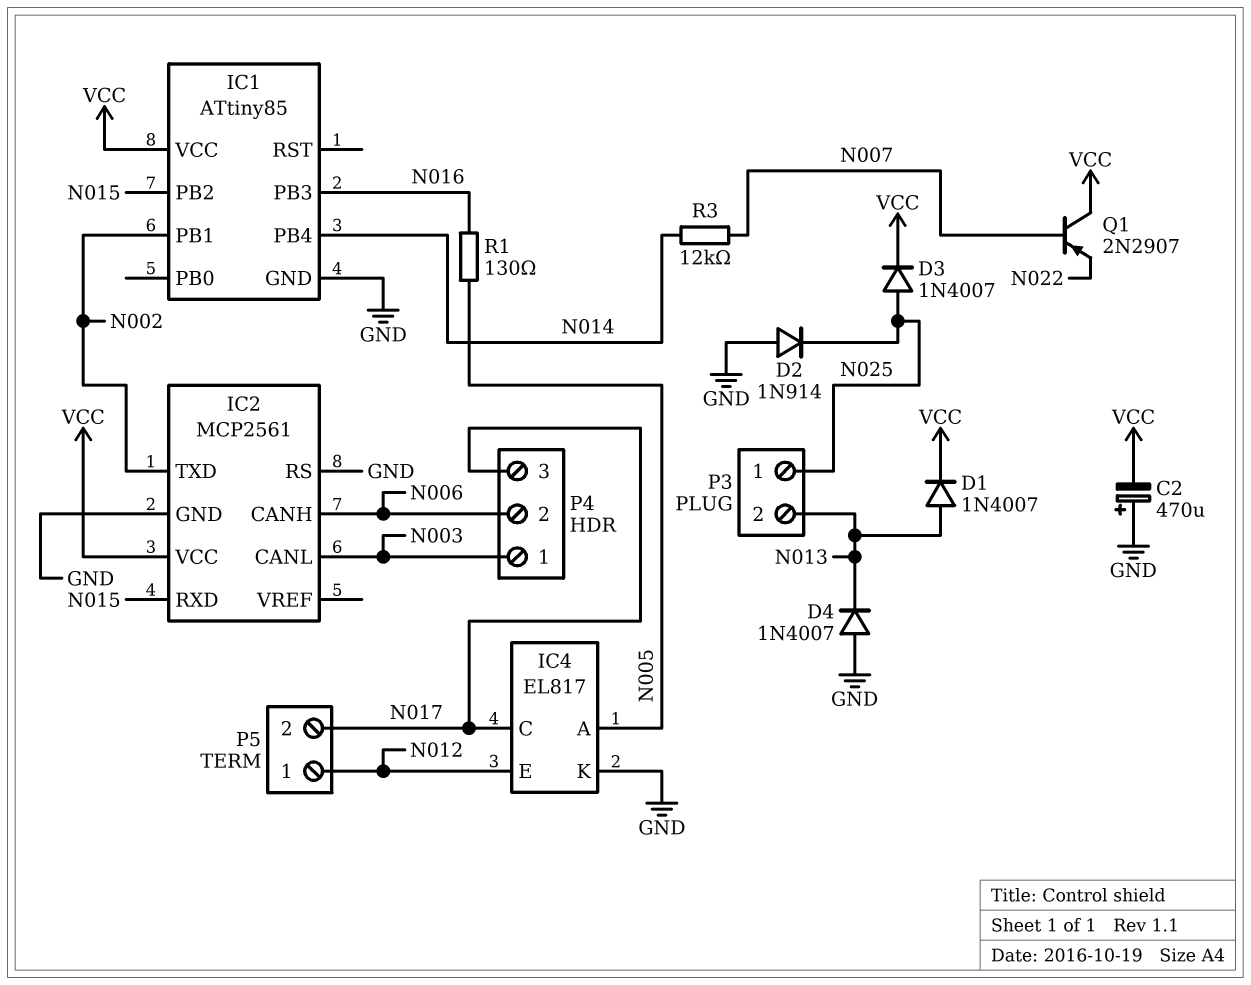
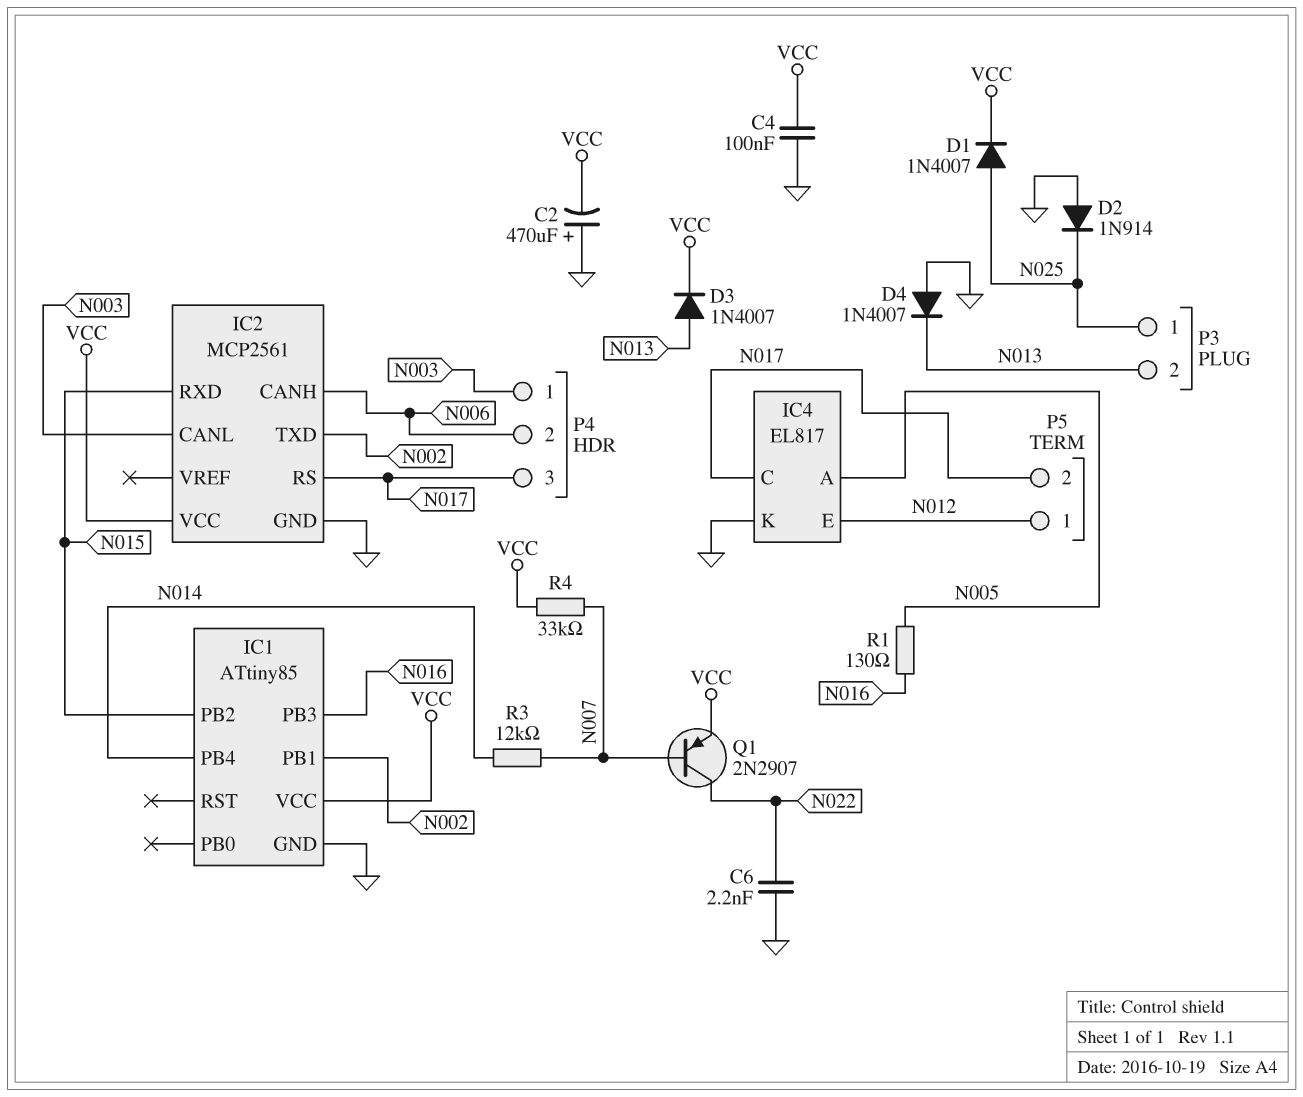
C4: none -> 100nF (GND, VCC)
C6: none -> 2.2nF (GND, N022)
D1: diode 1N4007 (A N013, K VCC) -> diode 1N4007 (A N025, K VCC)
D3: diode 1N4007 (A N025, K VCC) -> diode 1N4007 (A N013, K VCC)
IC2 pin RS: GND -> N017
Q1: PNP 2N2907 (B N007, C VCC, E N022) -> PNP 2N2907 (B N007, C N022, E VCC)
R4: none -> 33k (N007, VCC)

